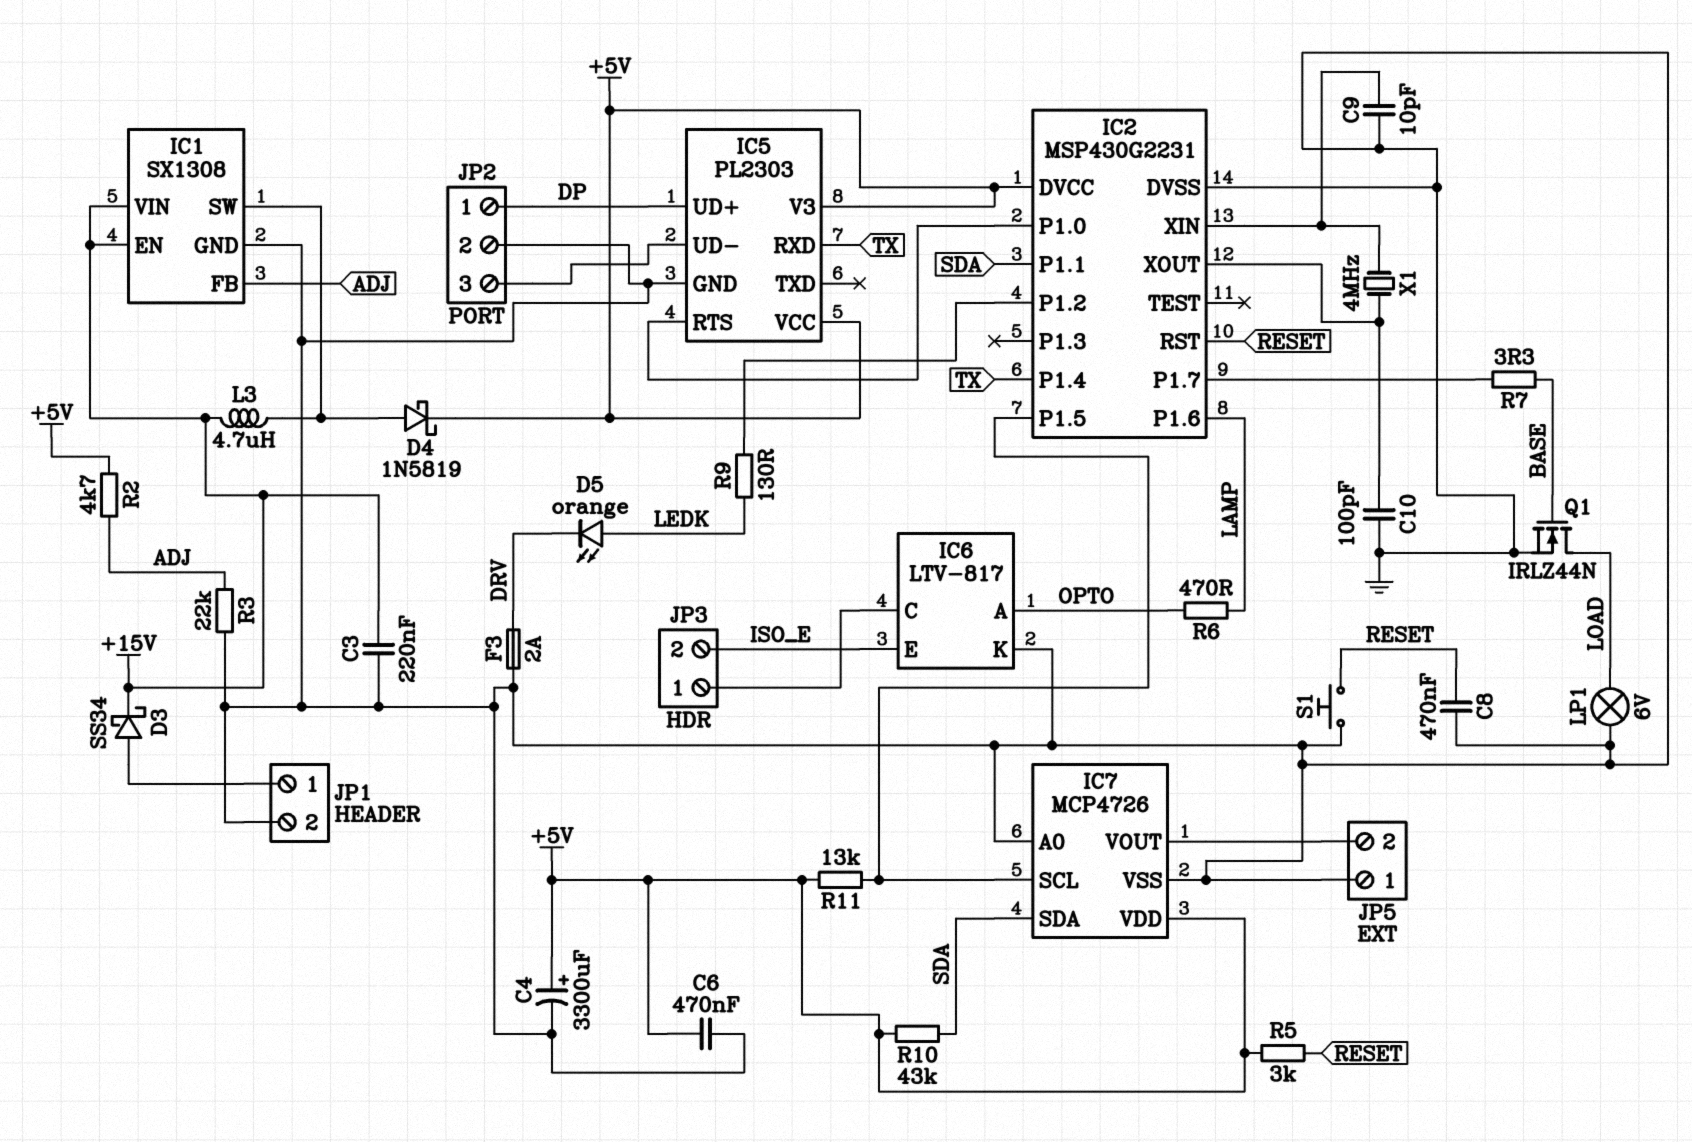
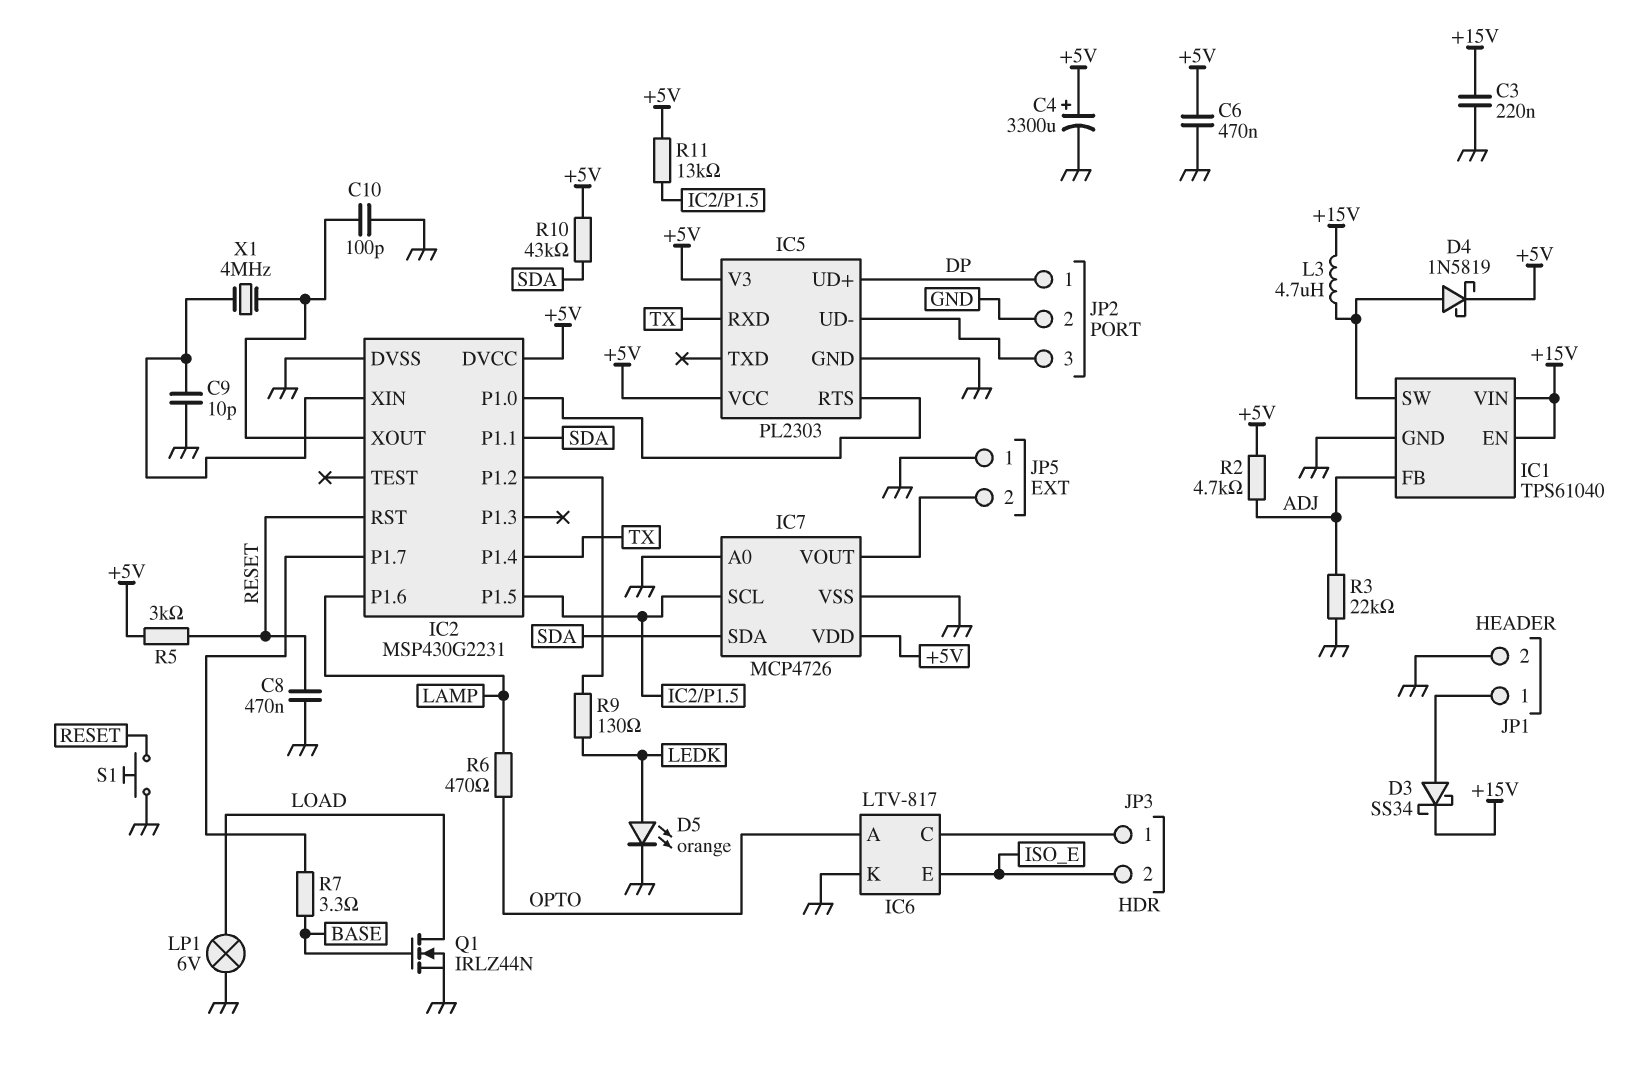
D5: LED orange (A LEDK, K DRV) -> LED orange (A LEDK, K GND)
F3: 2A (DRV, GND) -> none
IC1: SX1308 -> TPS61040

